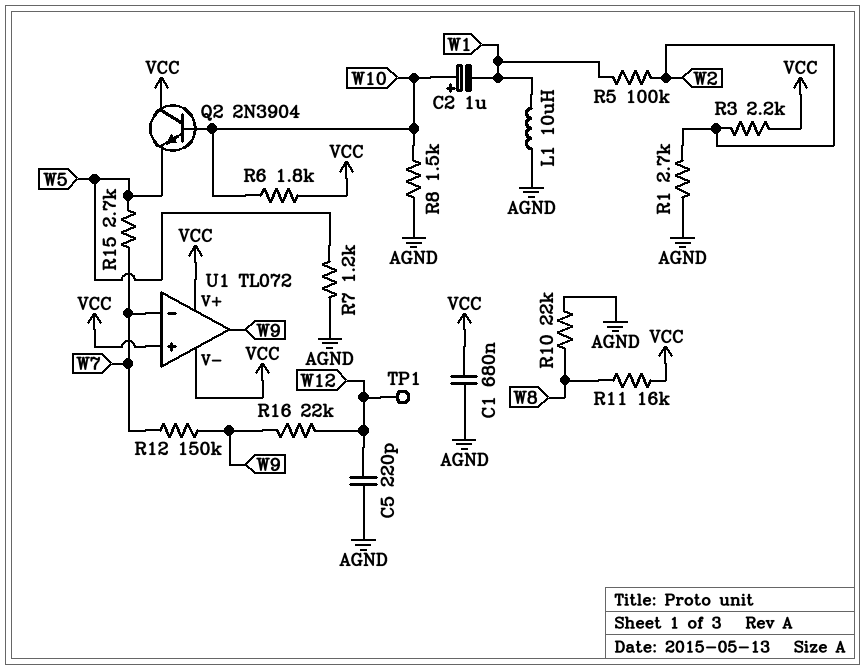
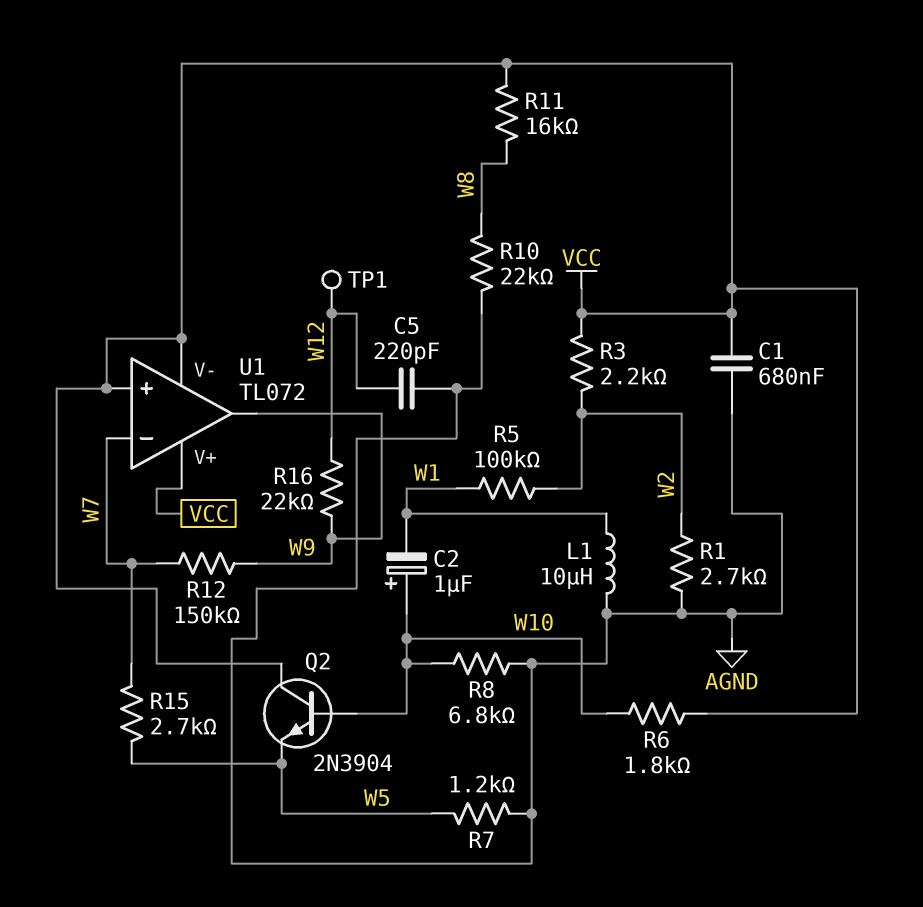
R8: 1.5k (AGND, W10) -> 6.8k (AGND, W10)

